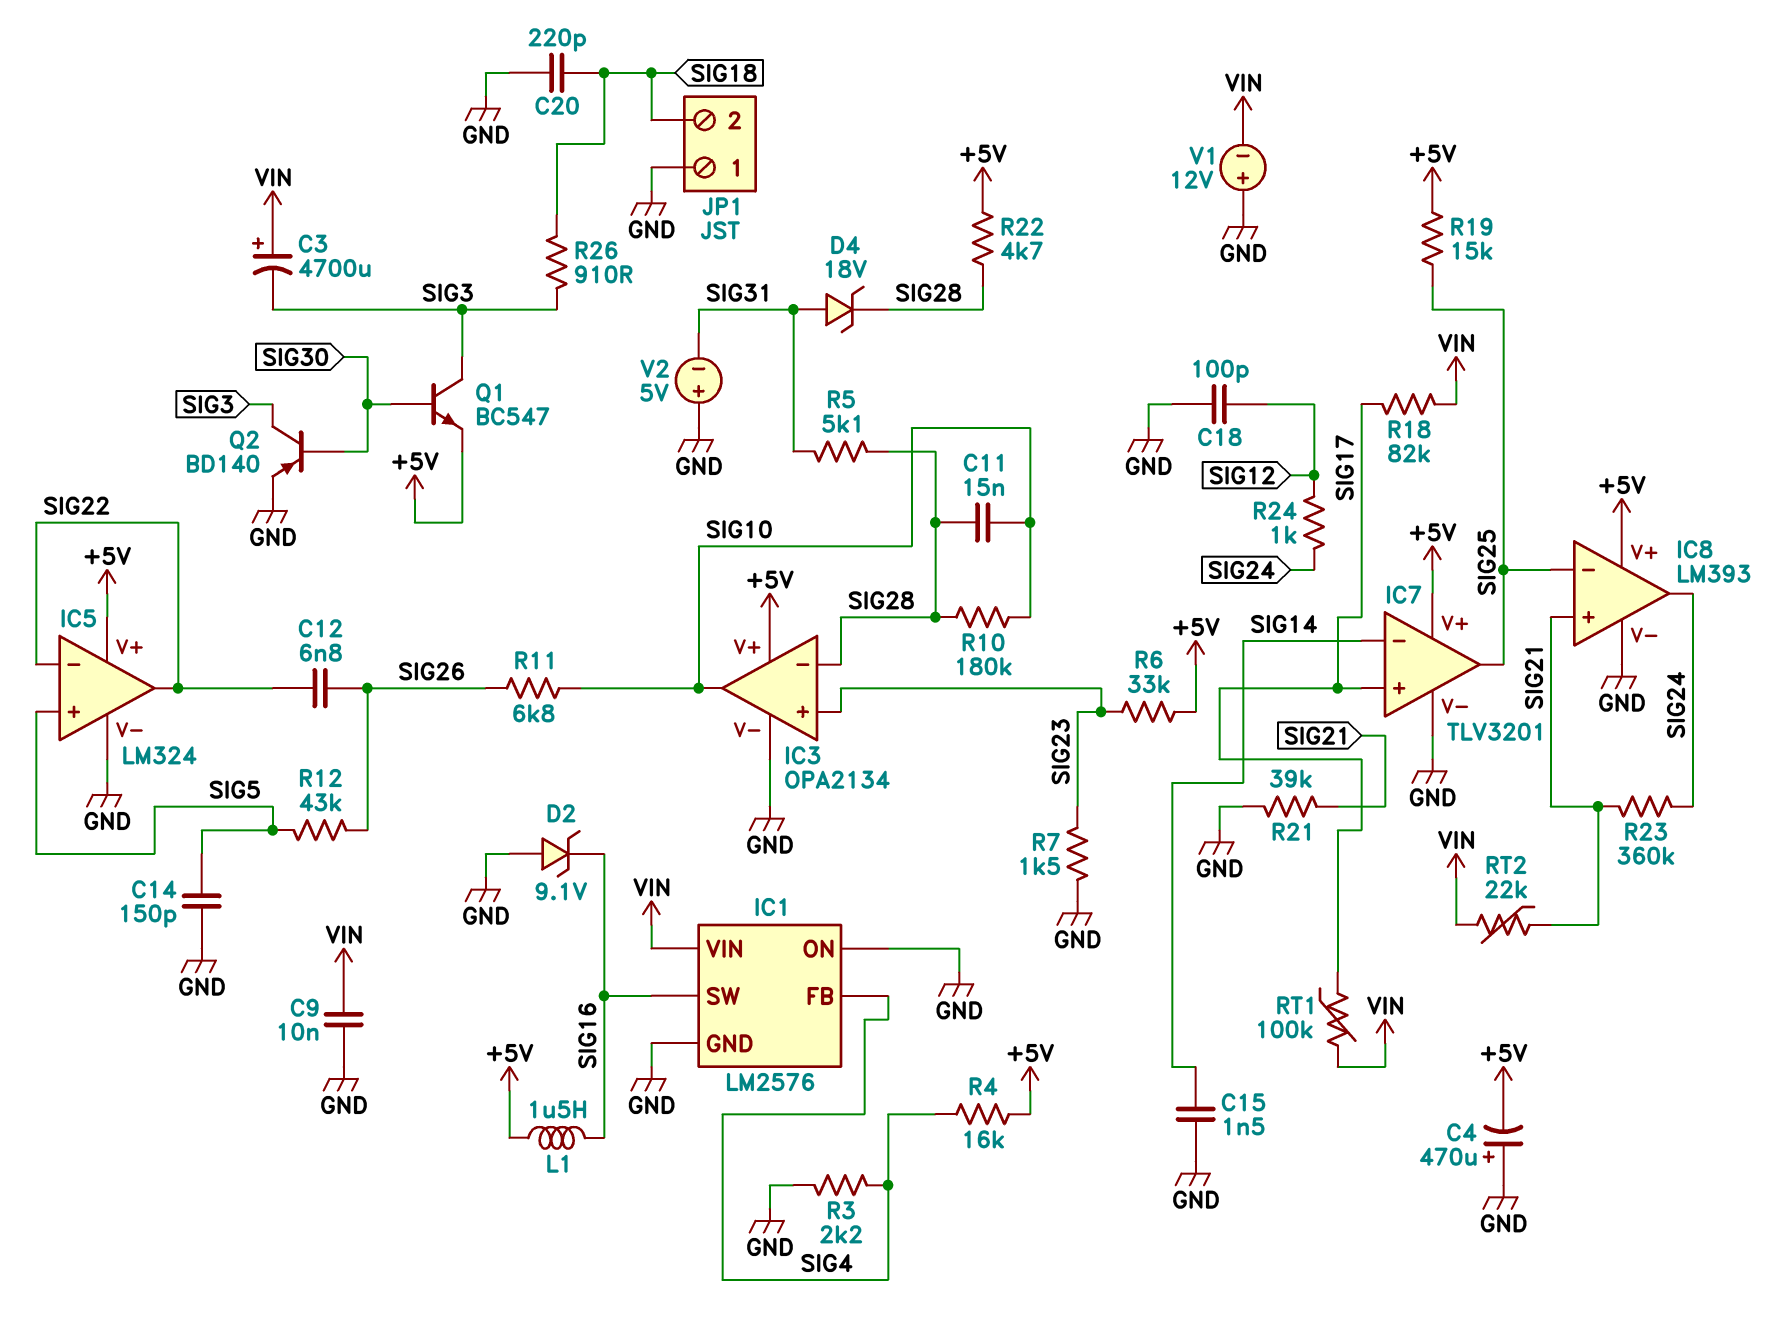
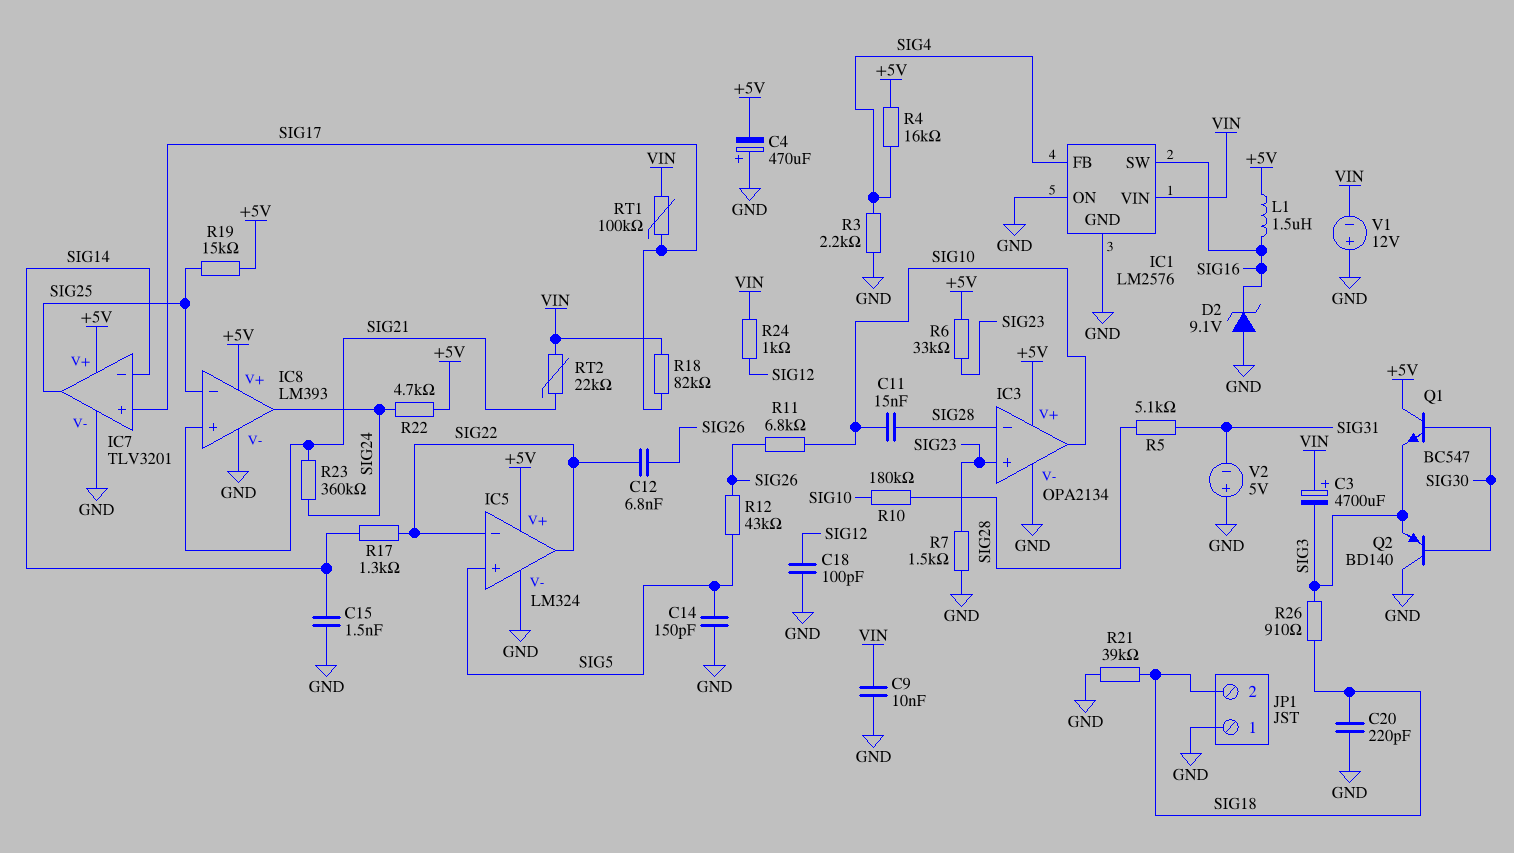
D4: zener 18V (A SIG31, K SIG28) -> none
Q1: NPN BC547 (B SIG30, C SIG3, E +5V) -> NPN BC547 (B SIG30, C +5V, E SIG3)
Q2: PNP BD140 (B SIG30, C SIG3, E GND) -> PNP BD140 (B SIG30, C GND, E SIG3)
R17: none -> 1.3k (SIG14, SIG22)
R21: 39k (GND, SIG21) -> 39k (GND, SIG18)
R22: 4.7k (+5V, SIG28) -> 4.7k (+5V, SIG24)
R24: 1k (SIG12, SIG24) -> 1k (SIG12, VIN)

